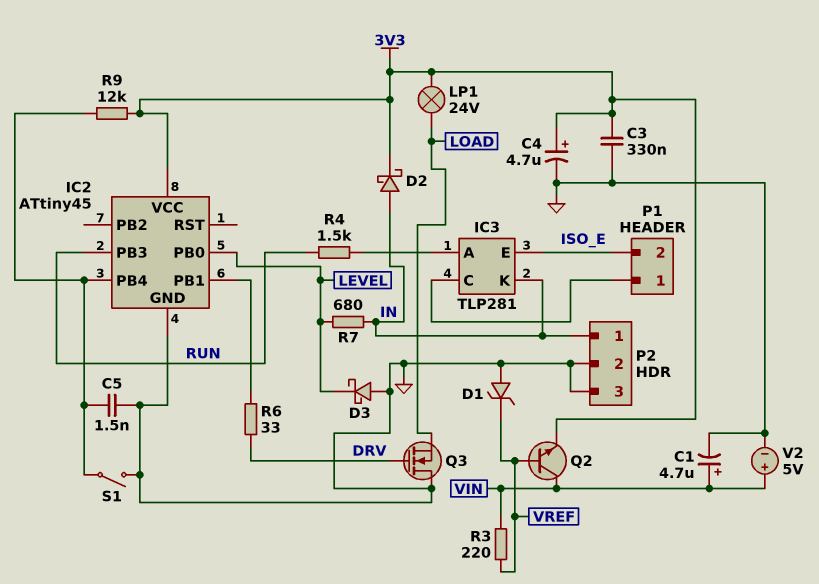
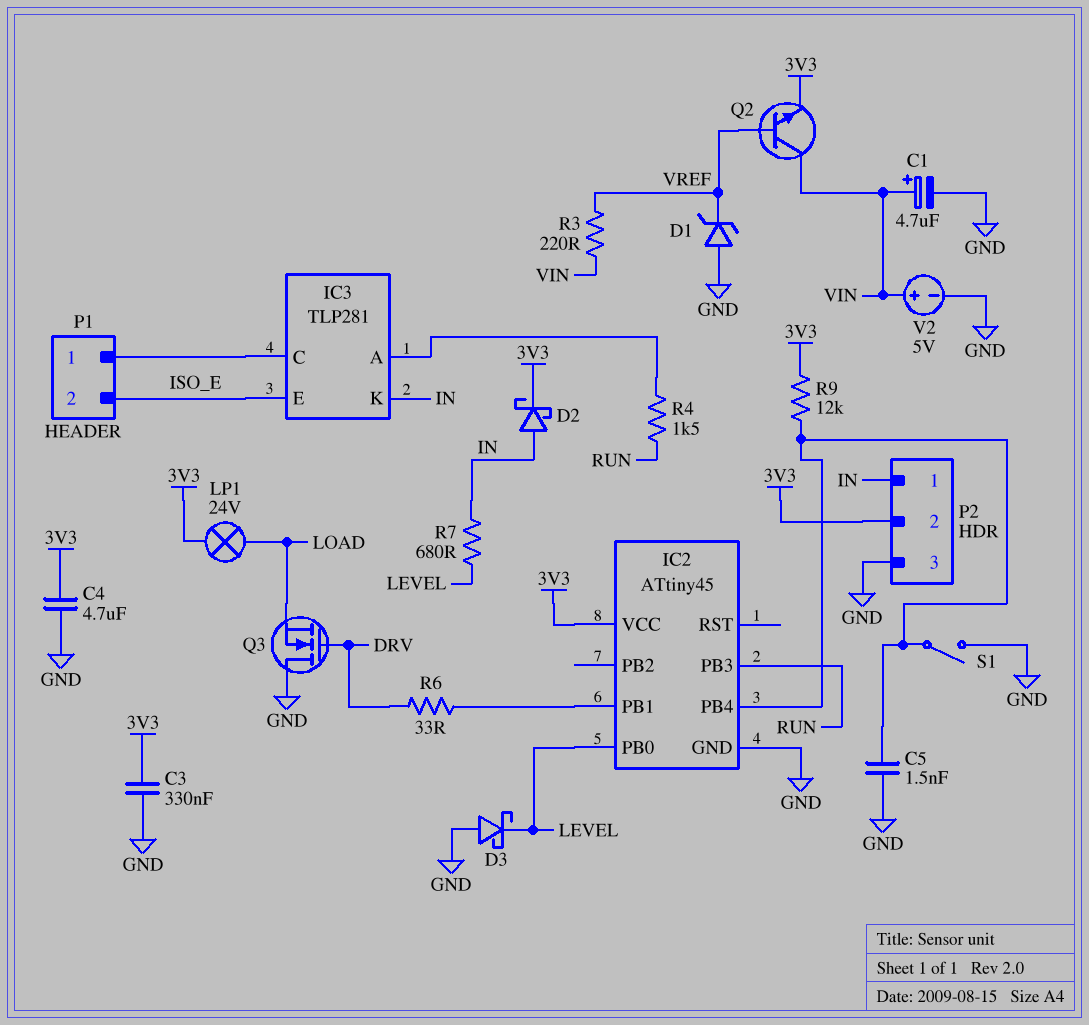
C4: 4.7uF (plus 3V3, minus GND) -> 4.7uF (3V3, GND)
P2 pin 2: GND -> 3V3

